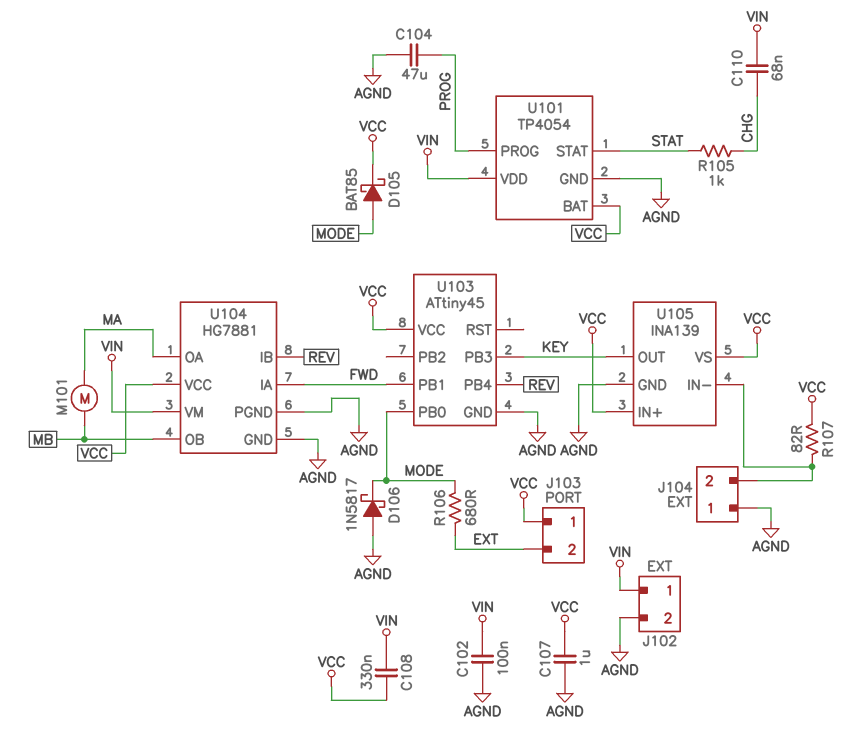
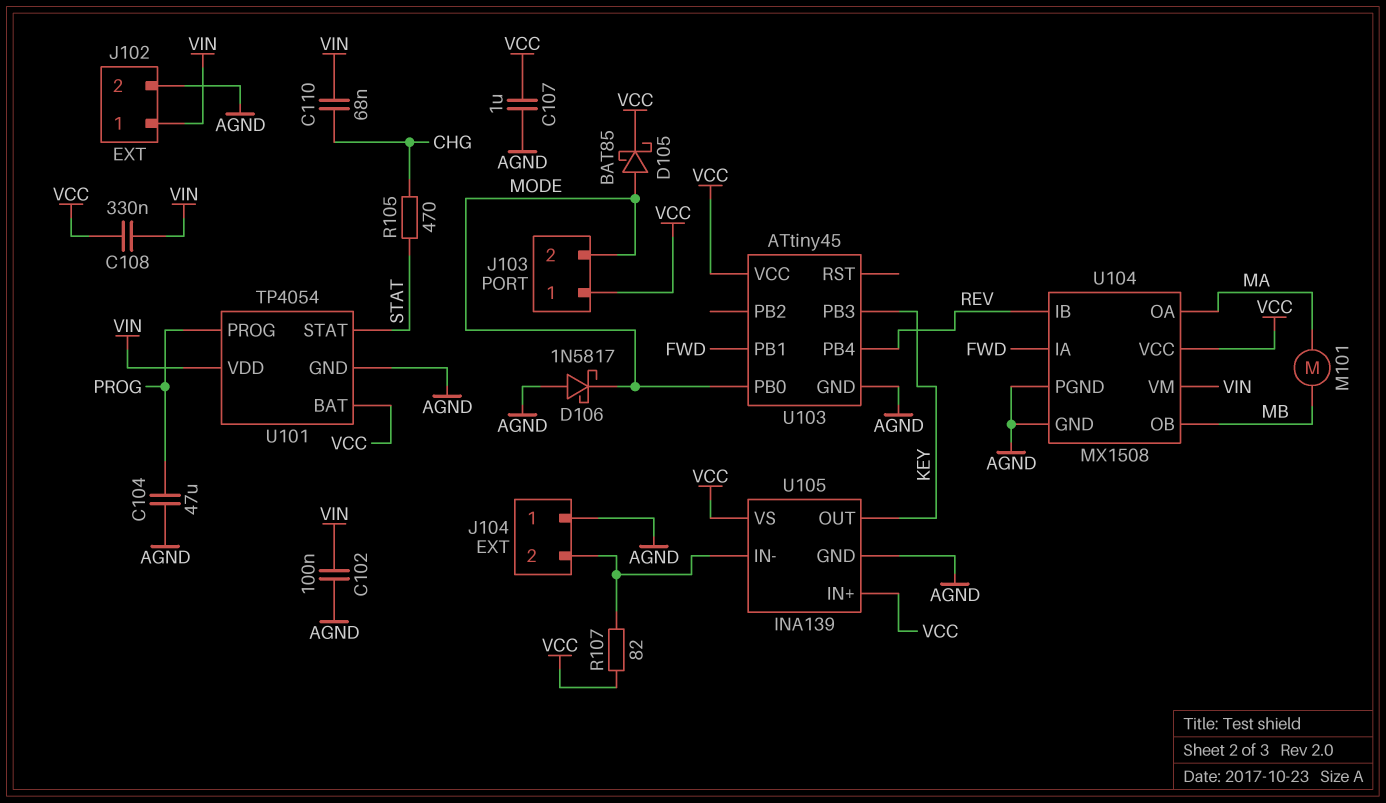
J103 pin 2: EXT -> MODE
R105: 1k (CHG, STAT) -> 470 (CHG, STAT)
R106: 680 (EXT, MODE) -> none
U104: HG7881 -> MX1508

